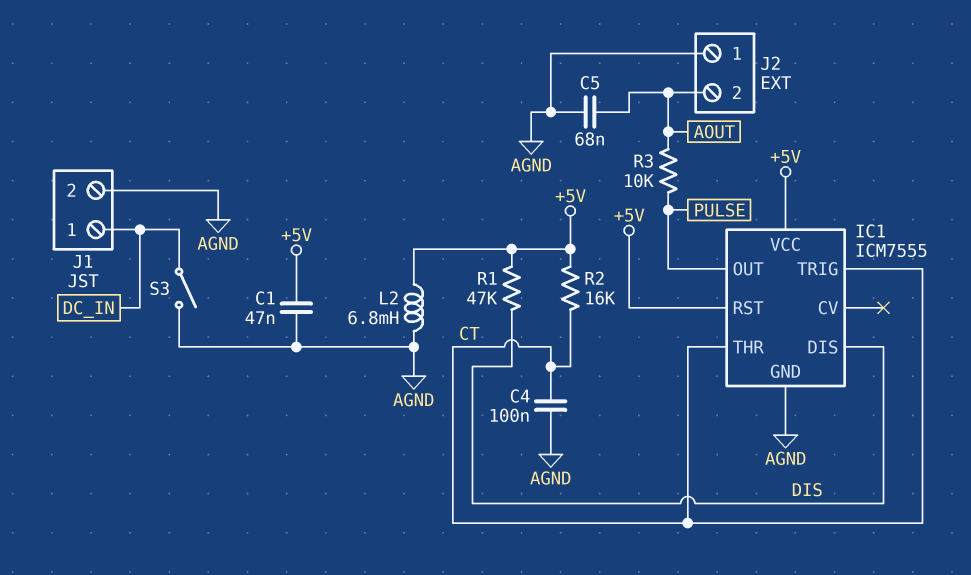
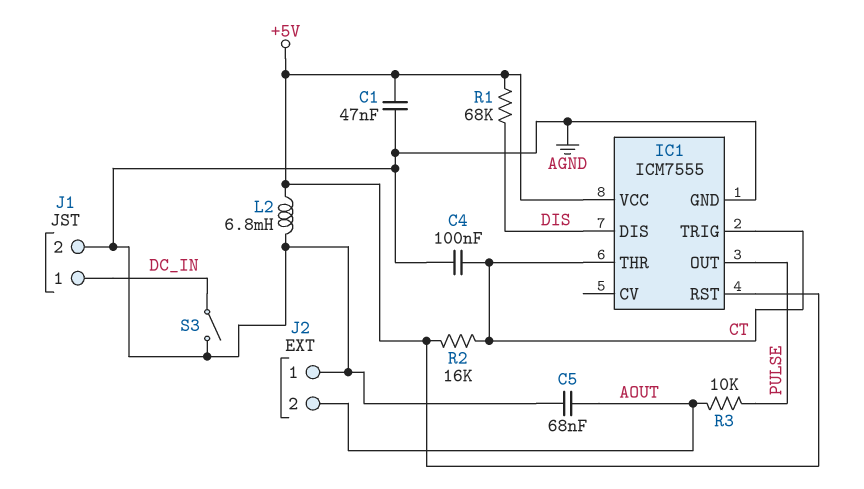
R1: 47k (+5V, DIS) -> 68k (+5V, DIS)

